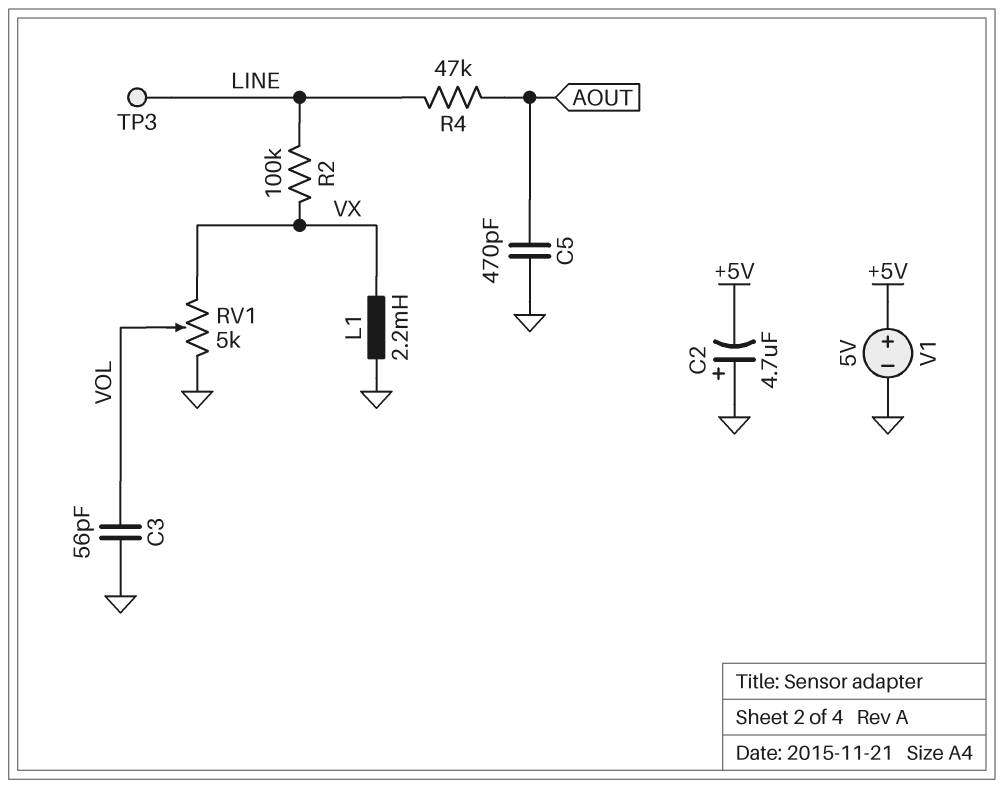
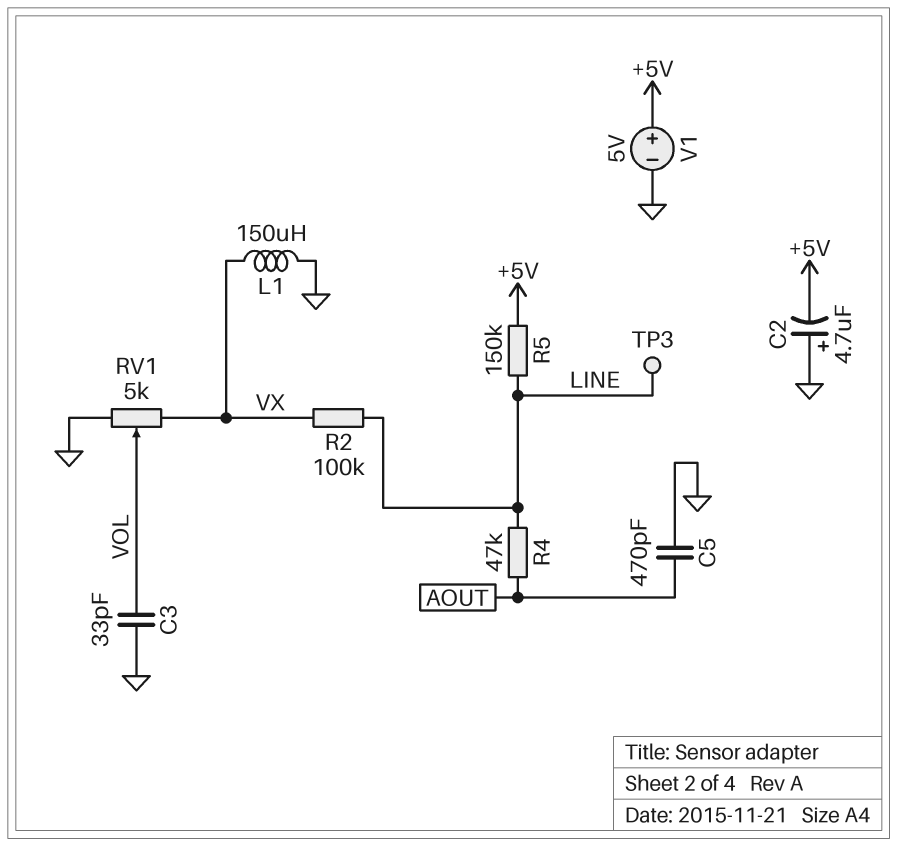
C3: 56pF (GND, VOL) -> 33pF (GND, VOL)
L1: 2.2mH (GND, VX) -> 150uH (GND, VX)
R5: none -> 150k (+5V, LINE)

